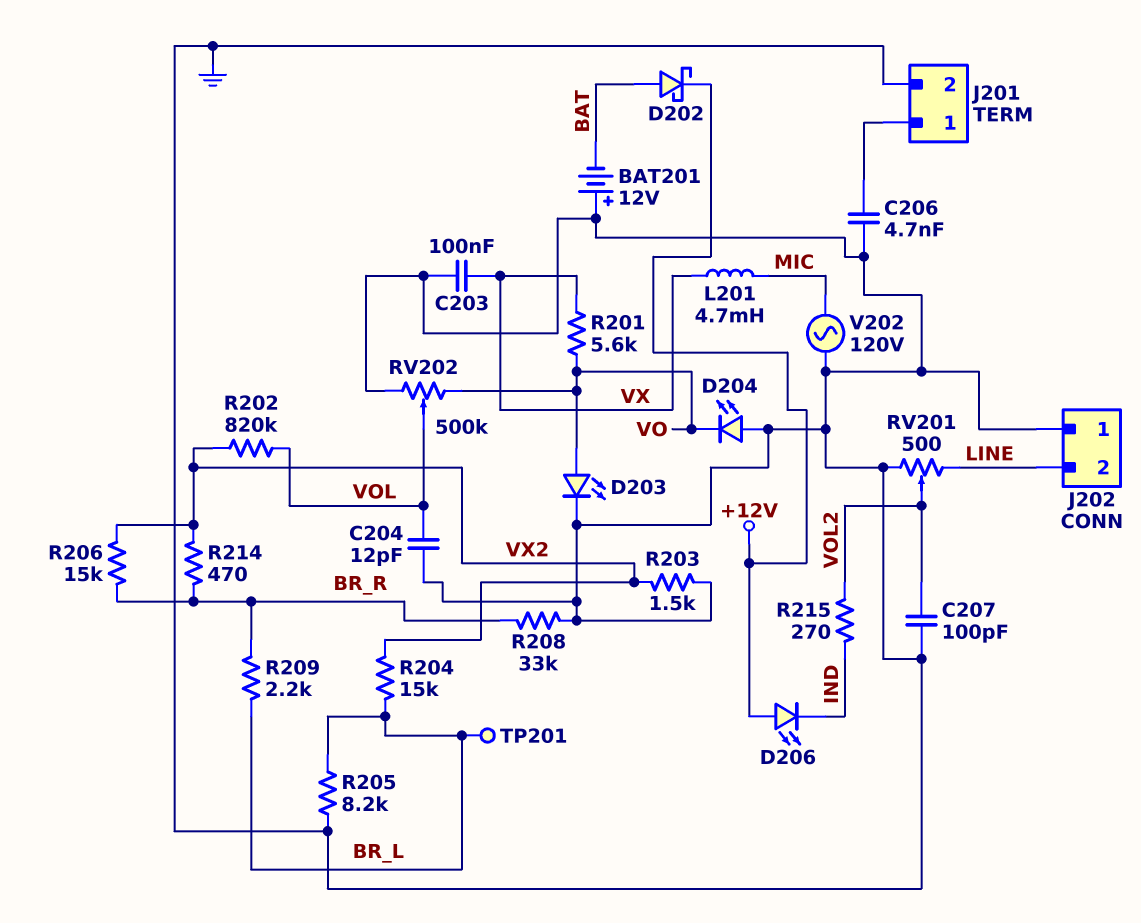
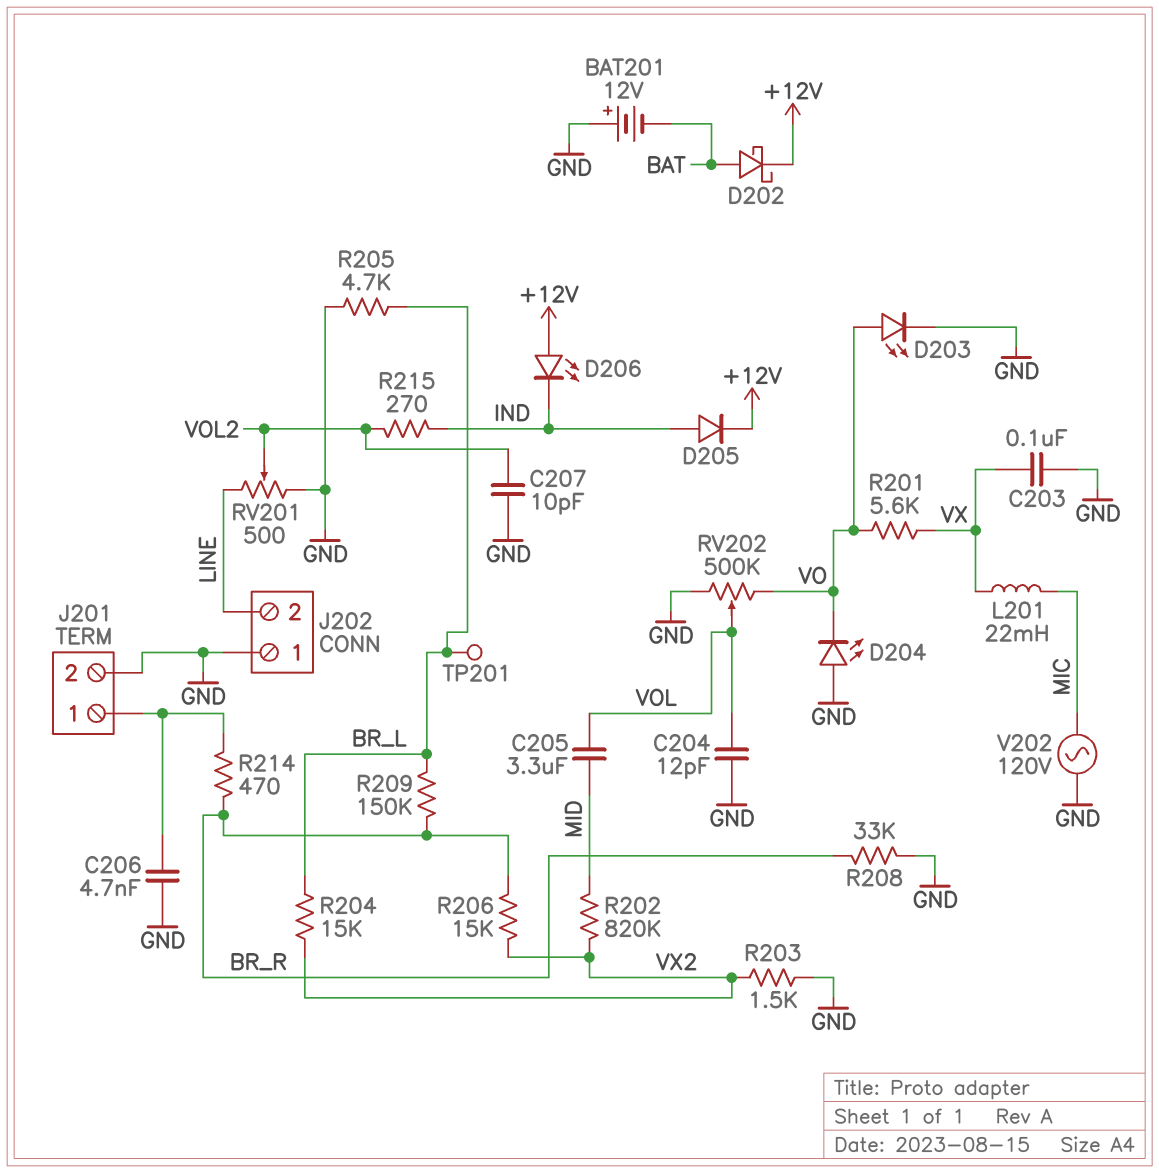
C205: none -> 3.3uF (MID, VOL)
C207: 100pF (GND, VOL2) -> 10pF (GND, VOL2)
D205: none -> diode (A IND, K +12V)
L201: 4.7mH (MIC, VX) -> 22mH (MIC, VX)
R202: 820k (VOL, VX2) -> 820k (MID, VX2)
R205: 8.2k (BR_L, GND) -> 4.7k (BR_L, GND)
R209: 2.2k (BR_L, BR_R) -> 150k (BR_L, BR_R)
R214: 470 (BR_R, VX2) -> 470 (BR_R, J201/1)

